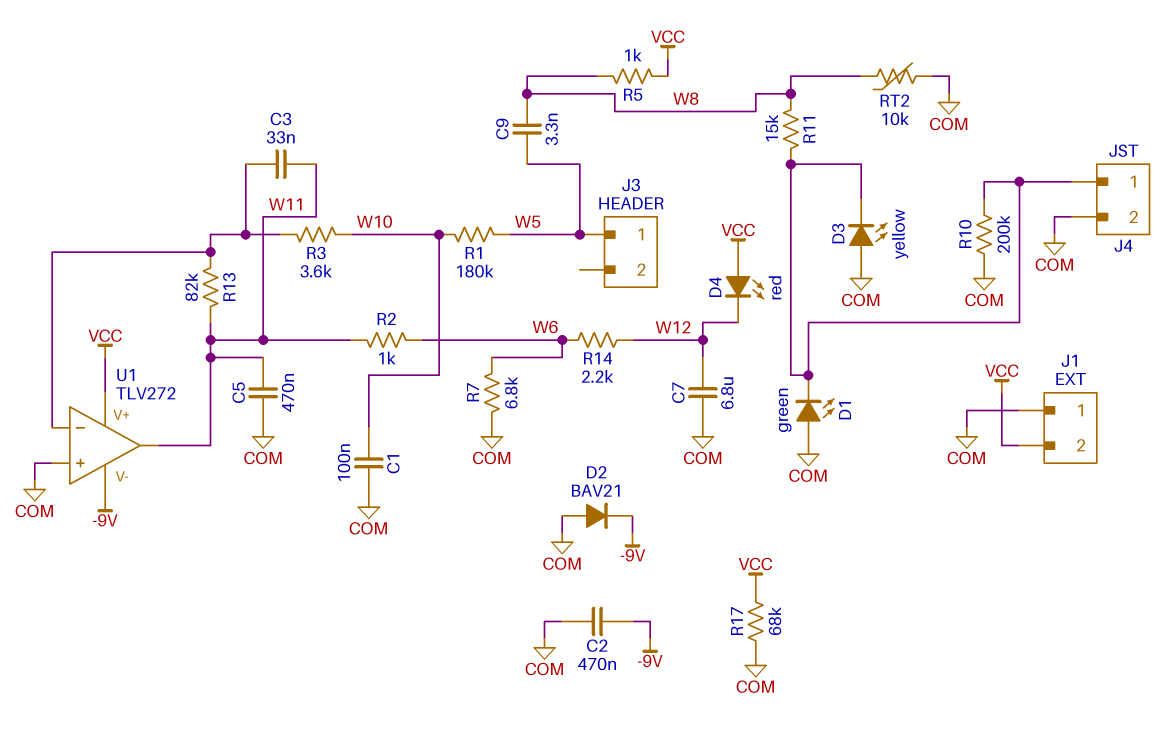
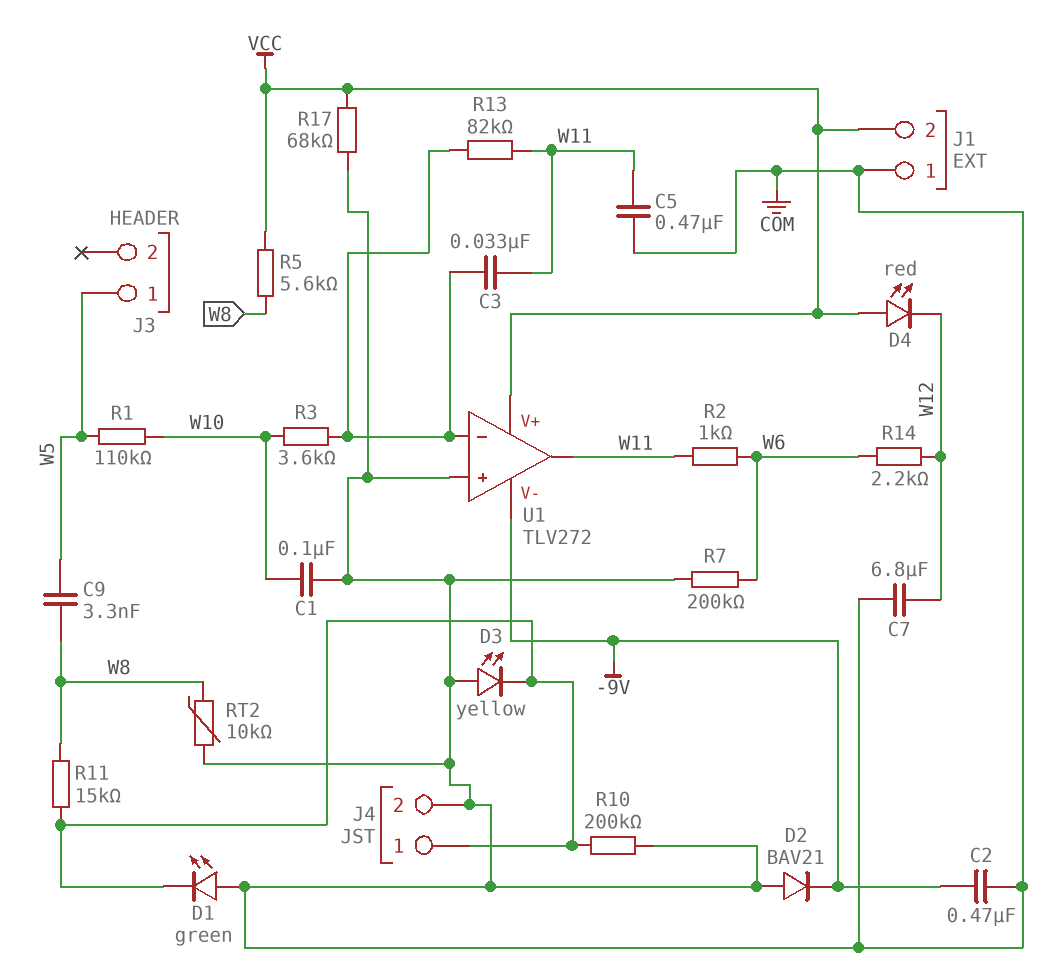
R1: 180k (W5, W10) -> 110k (W5, W10)
R5: 1k (VCC, W8) -> 5.6k (VCC, W8)
R7: 6.8k (COM, W6) -> 200k (COM, W6)

